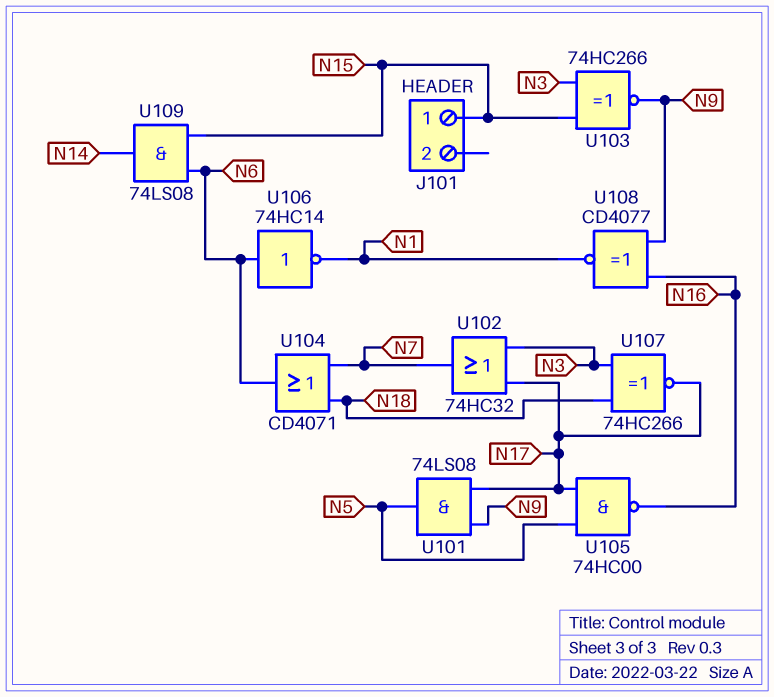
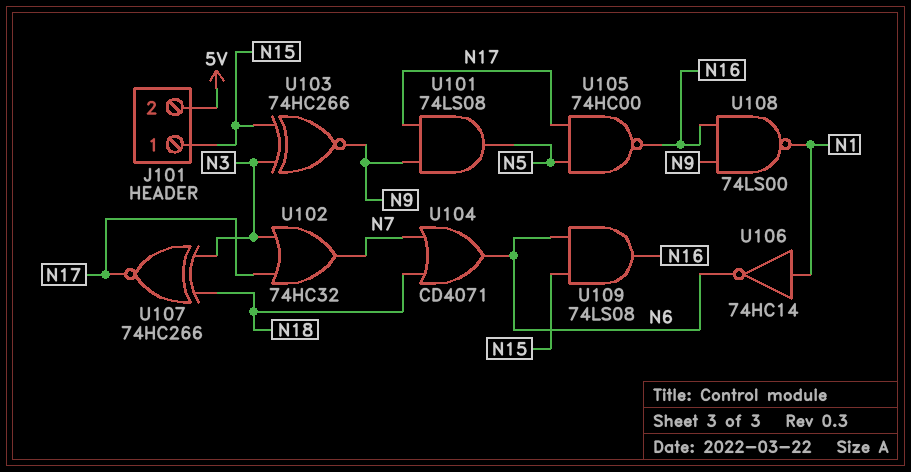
J101 pin 2: none -> 5V
U106: NOT 74HC14 (in N6, out N1) -> NOT 74HC14 (in N1, out N6)
U108: XNOR CD4077 (in N9, in N16, out N1) -> NAND 74LS00 (in N9, in N16, out N1)
U109: AND 74LS08 (in N6, in N15, out N14) -> AND 74LS08 (in N6, in N15, out N16)

